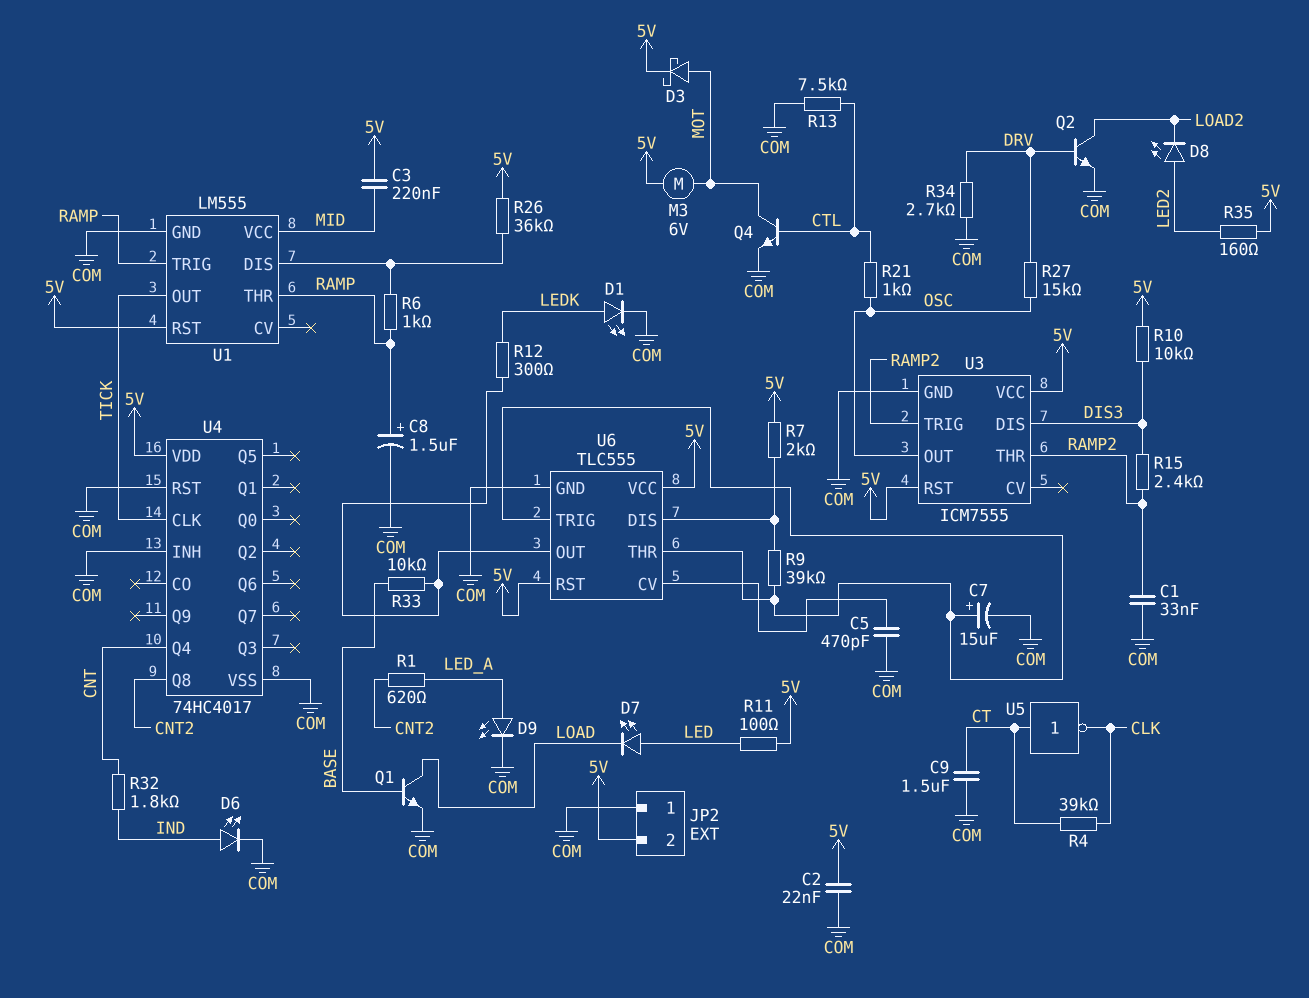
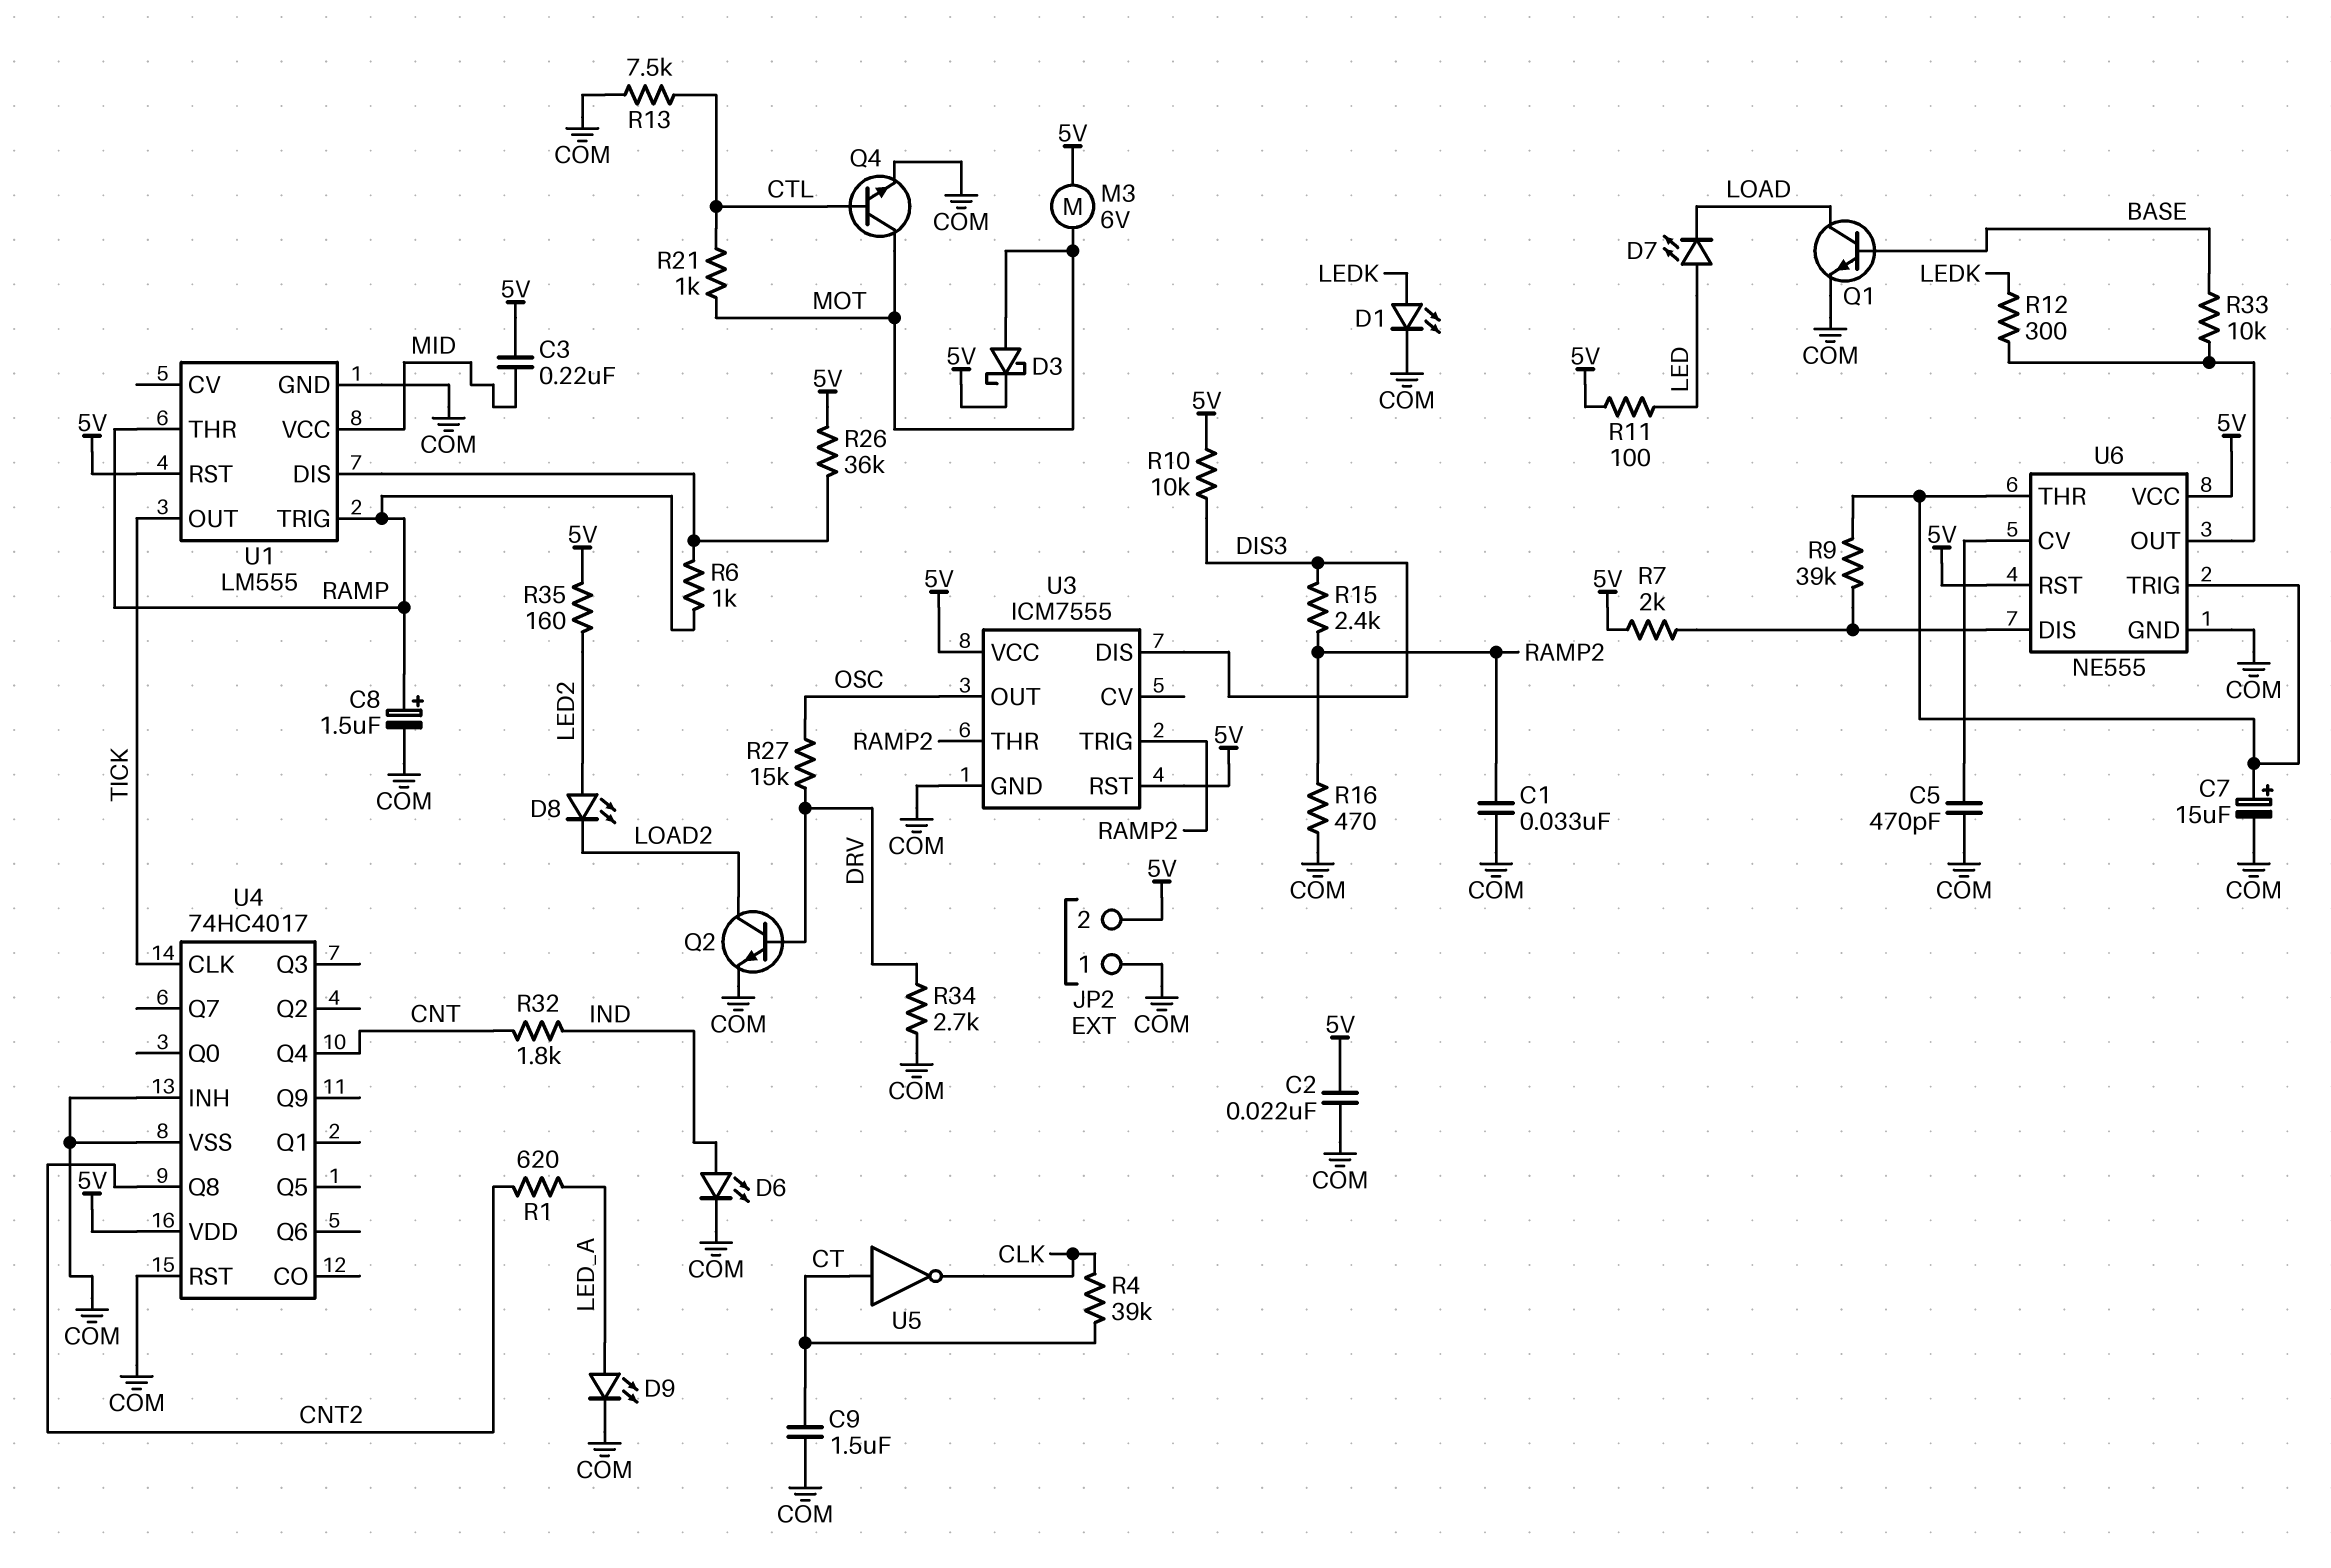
R16: none -> 470 (COM, RAMP2)
R21: 1k (CTL, OSC) -> 1k (CTL, MOT)
U6: TLC555 -> NE555

